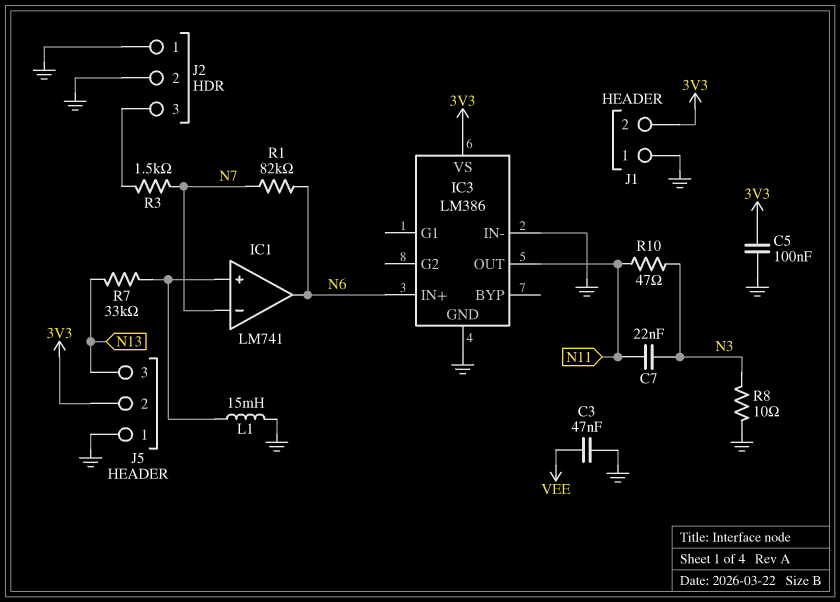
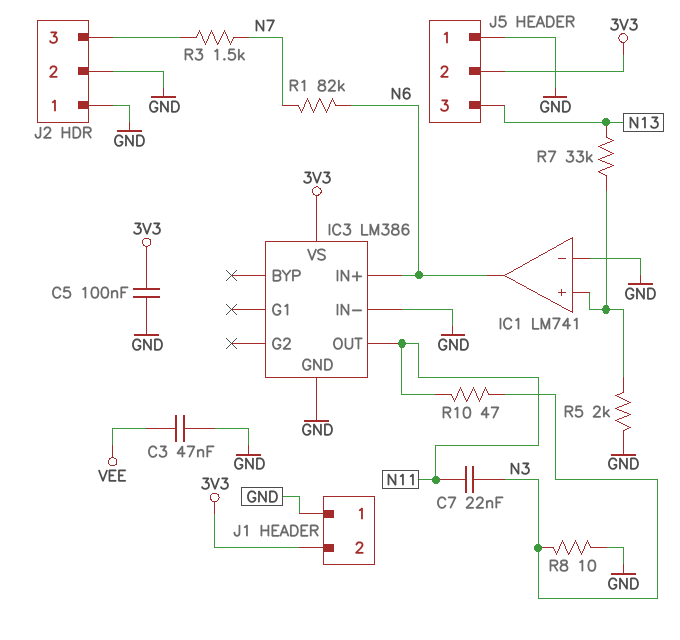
IC1 pin in-: N7 -> GND
L1: 15mH (GND, IC1/in+) -> none
R5: none -> 2k (GND, IC1/in+)

